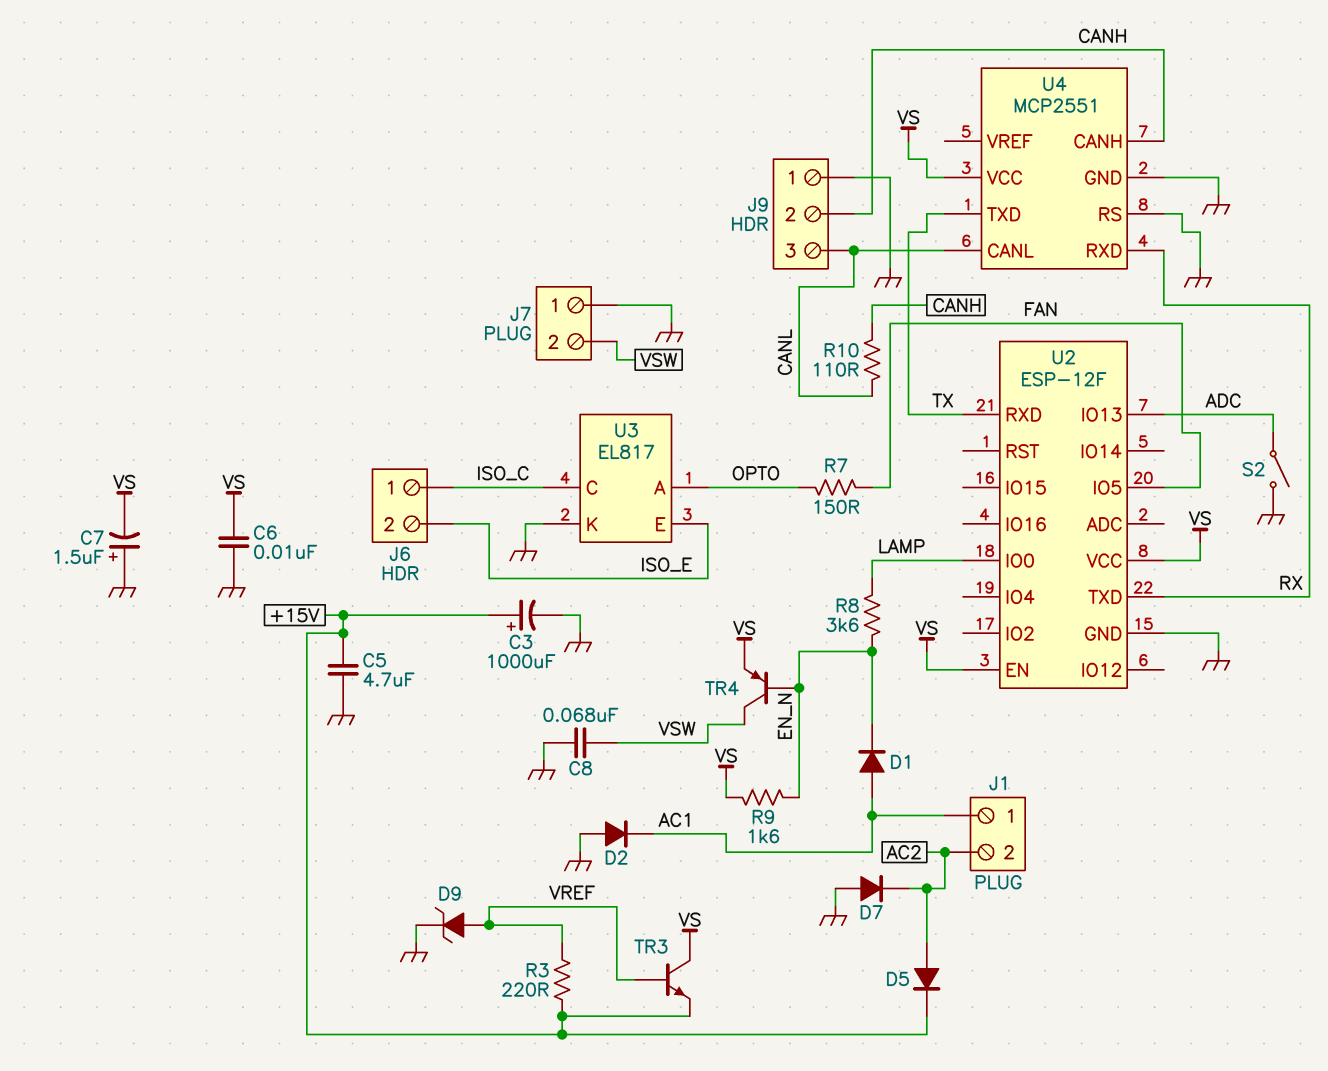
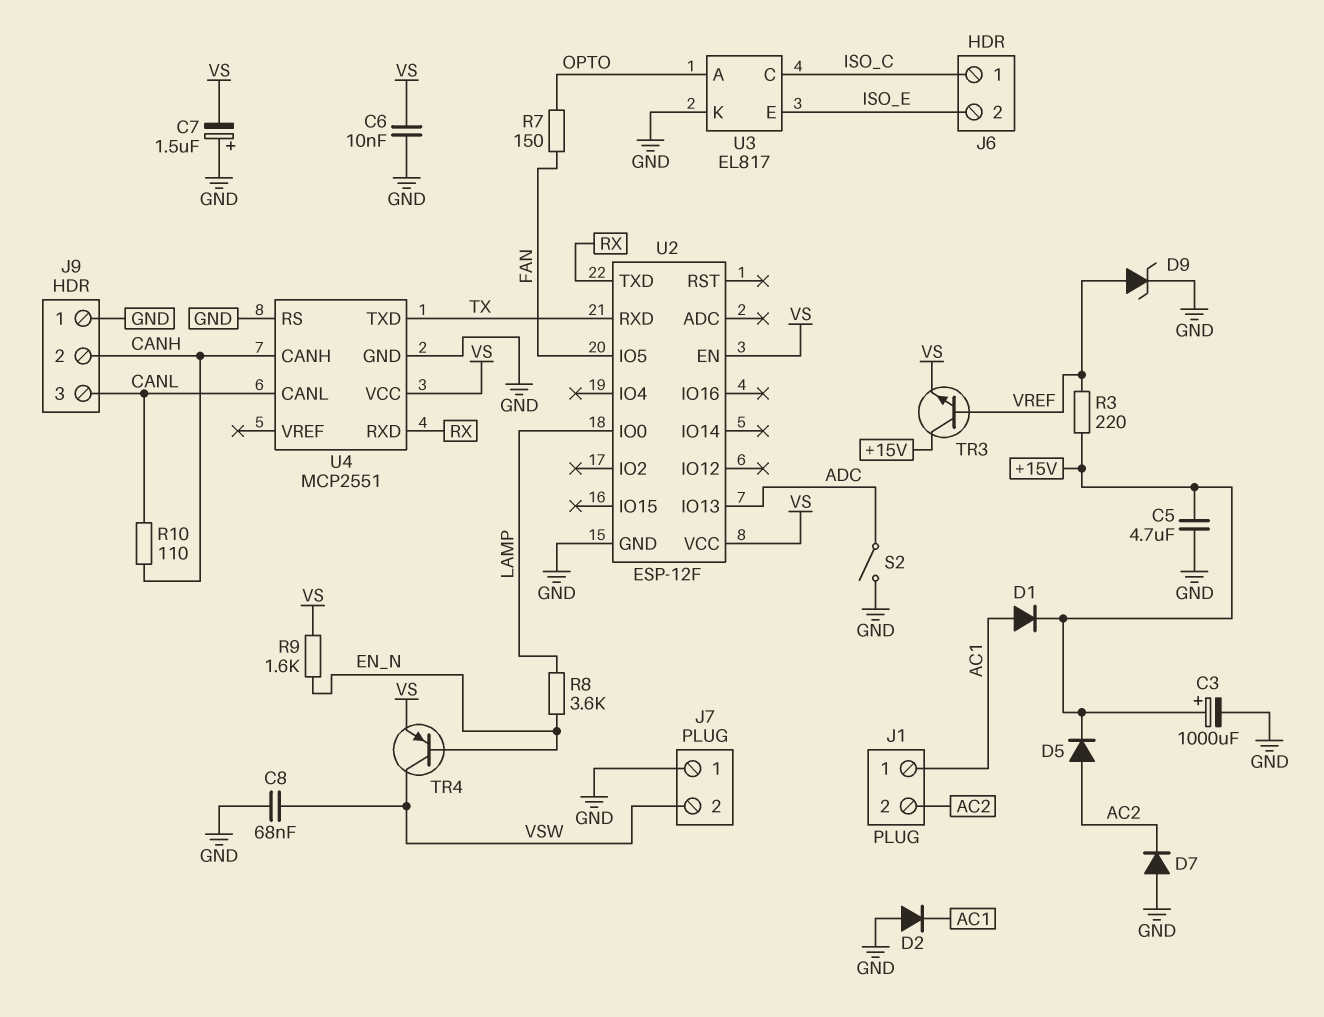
D1: diode (A AC1, K EN_N) -> diode (A AC1, K +15V)
TR3: NPN (B VREF, C VS, E +15V) -> NPN (B VREF, C +15V, E VS)

